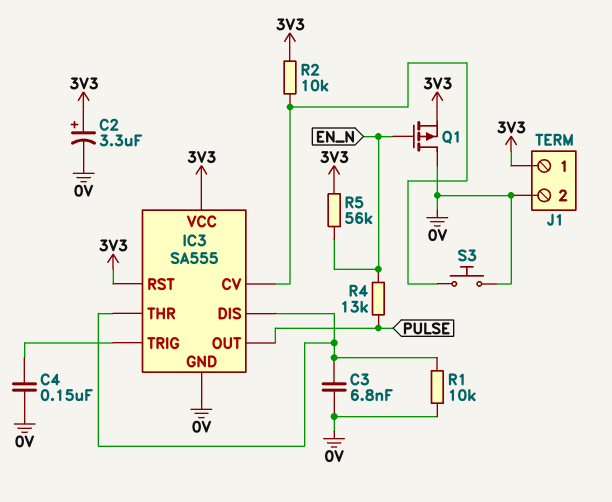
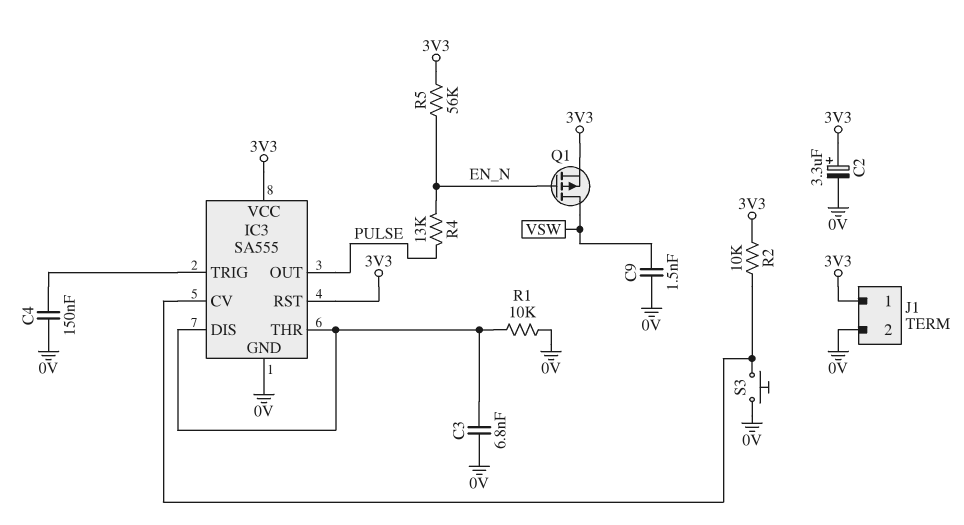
C9: none -> 1.5nF (0V, VSW)
Q1: PMOS (G EN_N, D 0V, S 3V3) -> PMOS (G EN_N, D VSW, S 3V3)

